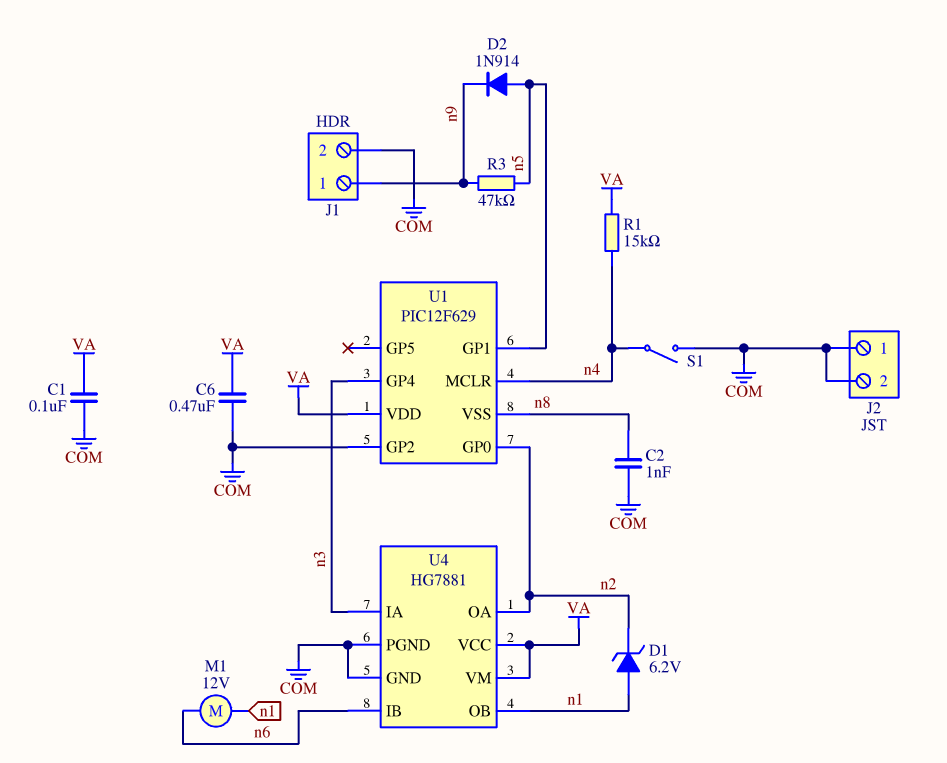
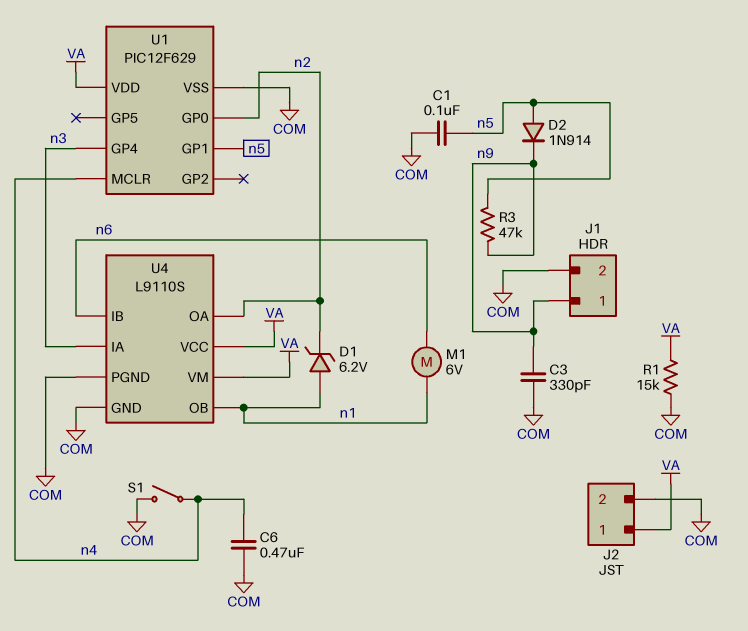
C1: 100nF (COM, VA) -> 100nF (COM, n5)
C2: 1nF (COM, n8) -> none
C3: none -> 330pF (COM, n9)
C6: 470nF (COM, VA) -> 470nF (COM, n4)
J2 pin 1: COM -> VA
M1: motor 12V (n1, n6) -> motor 6V (n1, n6)
R1: 15k (VA, n4) -> 15k (COM, VA)
U1 pin GP2: COM -> none
U1 pin VSS: n8 -> COM
U4: HG7881 -> L9110S

